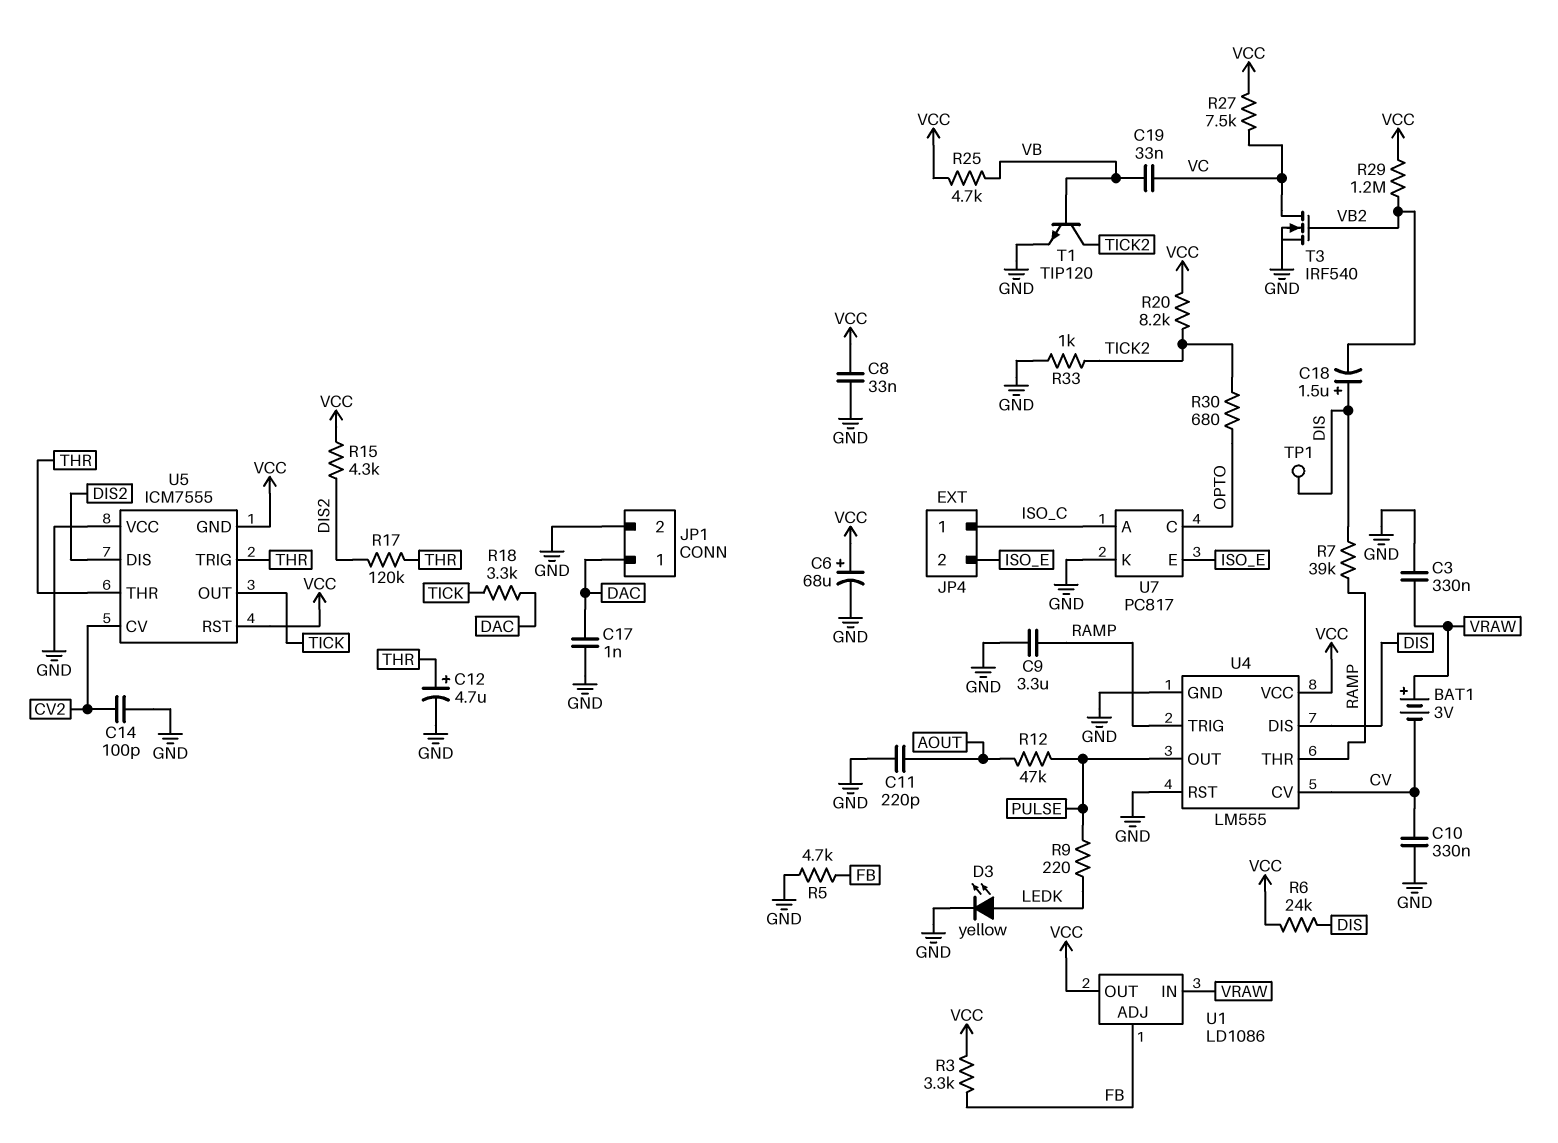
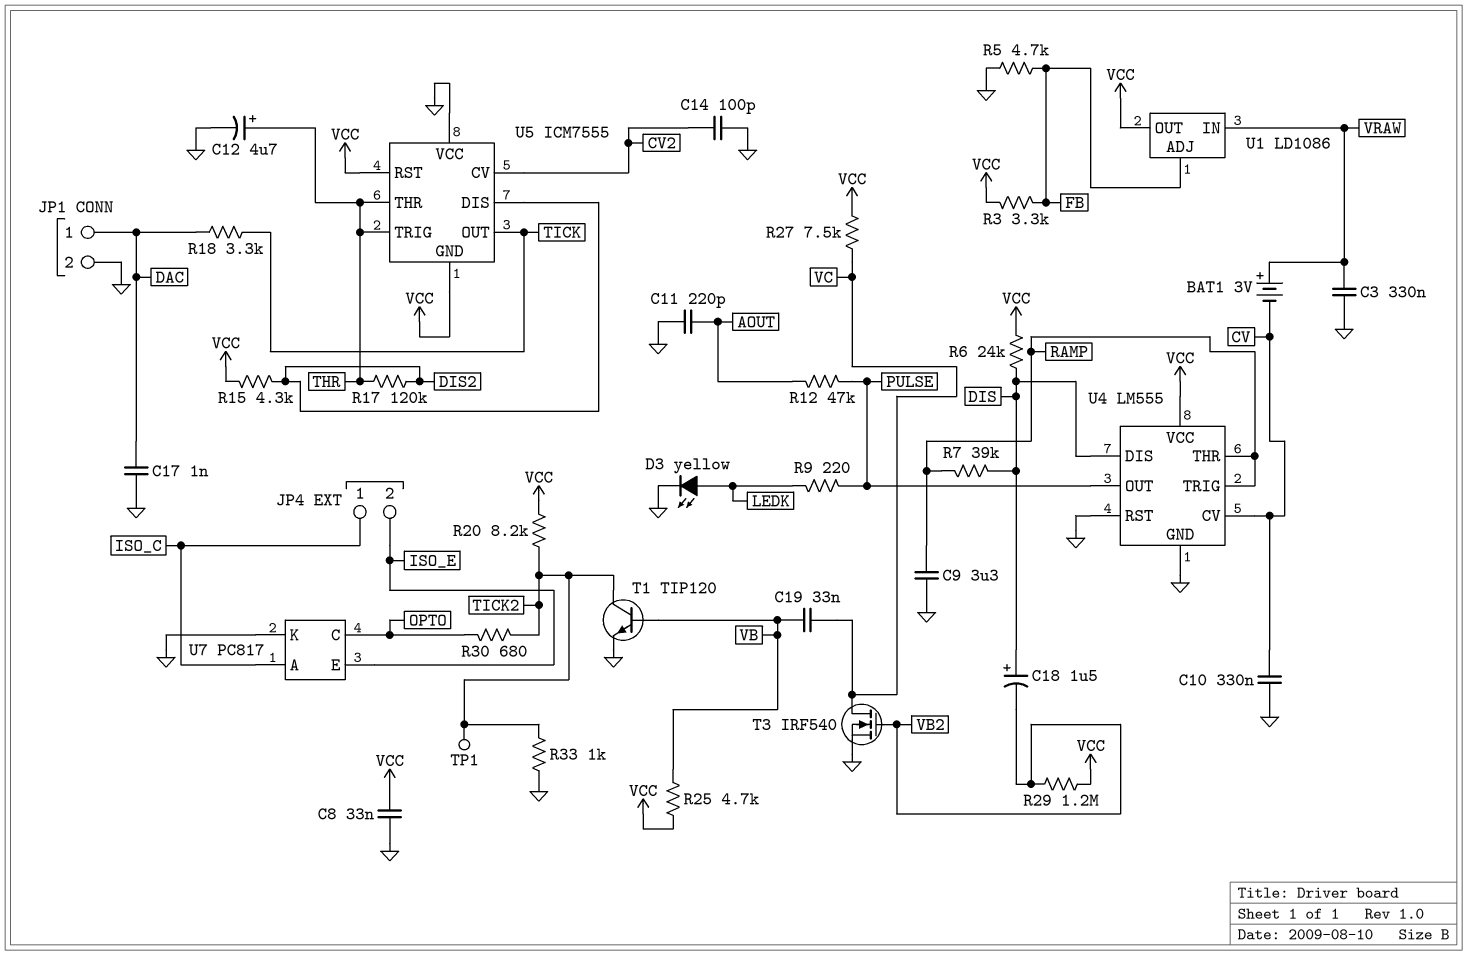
C6: 68uF (plus VCC, minus GND) -> none
TP1: test point (DIS) -> test point (TICK2)

